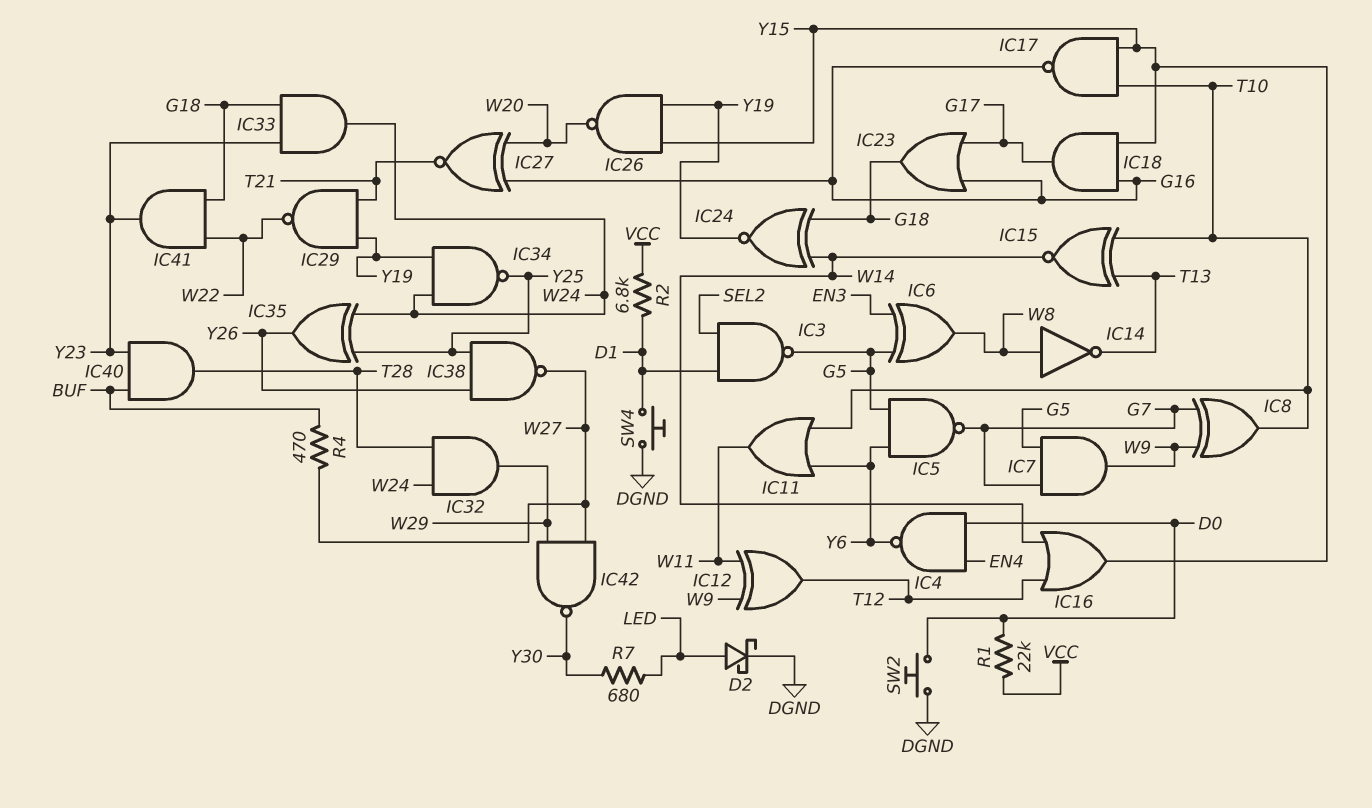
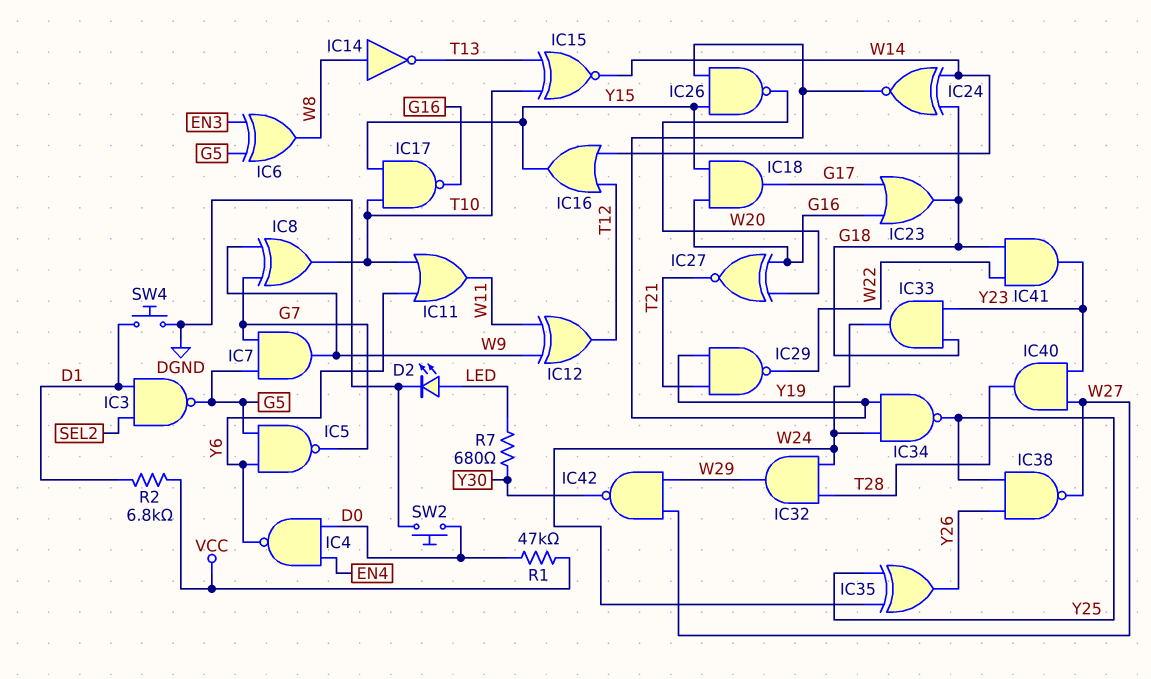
D2: schottky (A LED, K DGND) -> LED (A LED, K DGND)
IC40: AND (in BUF, in Y23, out T28) -> AND (in W27, in Y23, out T28)
R1: 22k (D0, VCC) -> 47k (D0, VCC)
R4: 470 (BUF, W27) -> none

